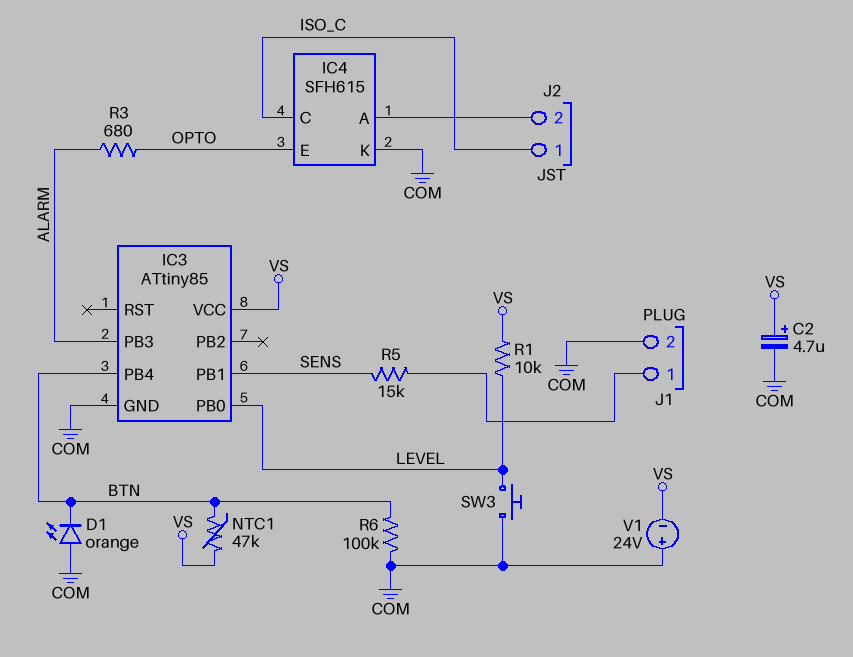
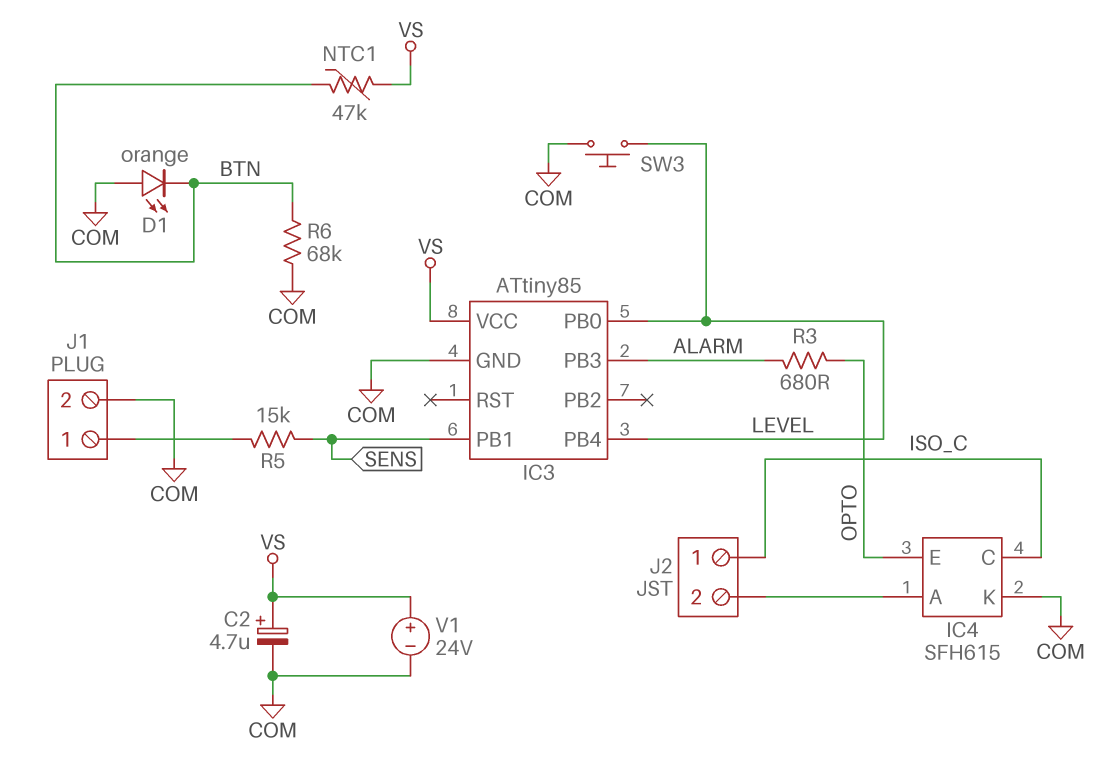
IC3 pin PB4: BTN -> LEVEL
R1: 10k (LEVEL, VS) -> none
R6: 100k (BTN, COM) -> 68k (BTN, COM)
V1: 24V (plus COM, minus VS) -> 24V (plus VS, minus COM)

